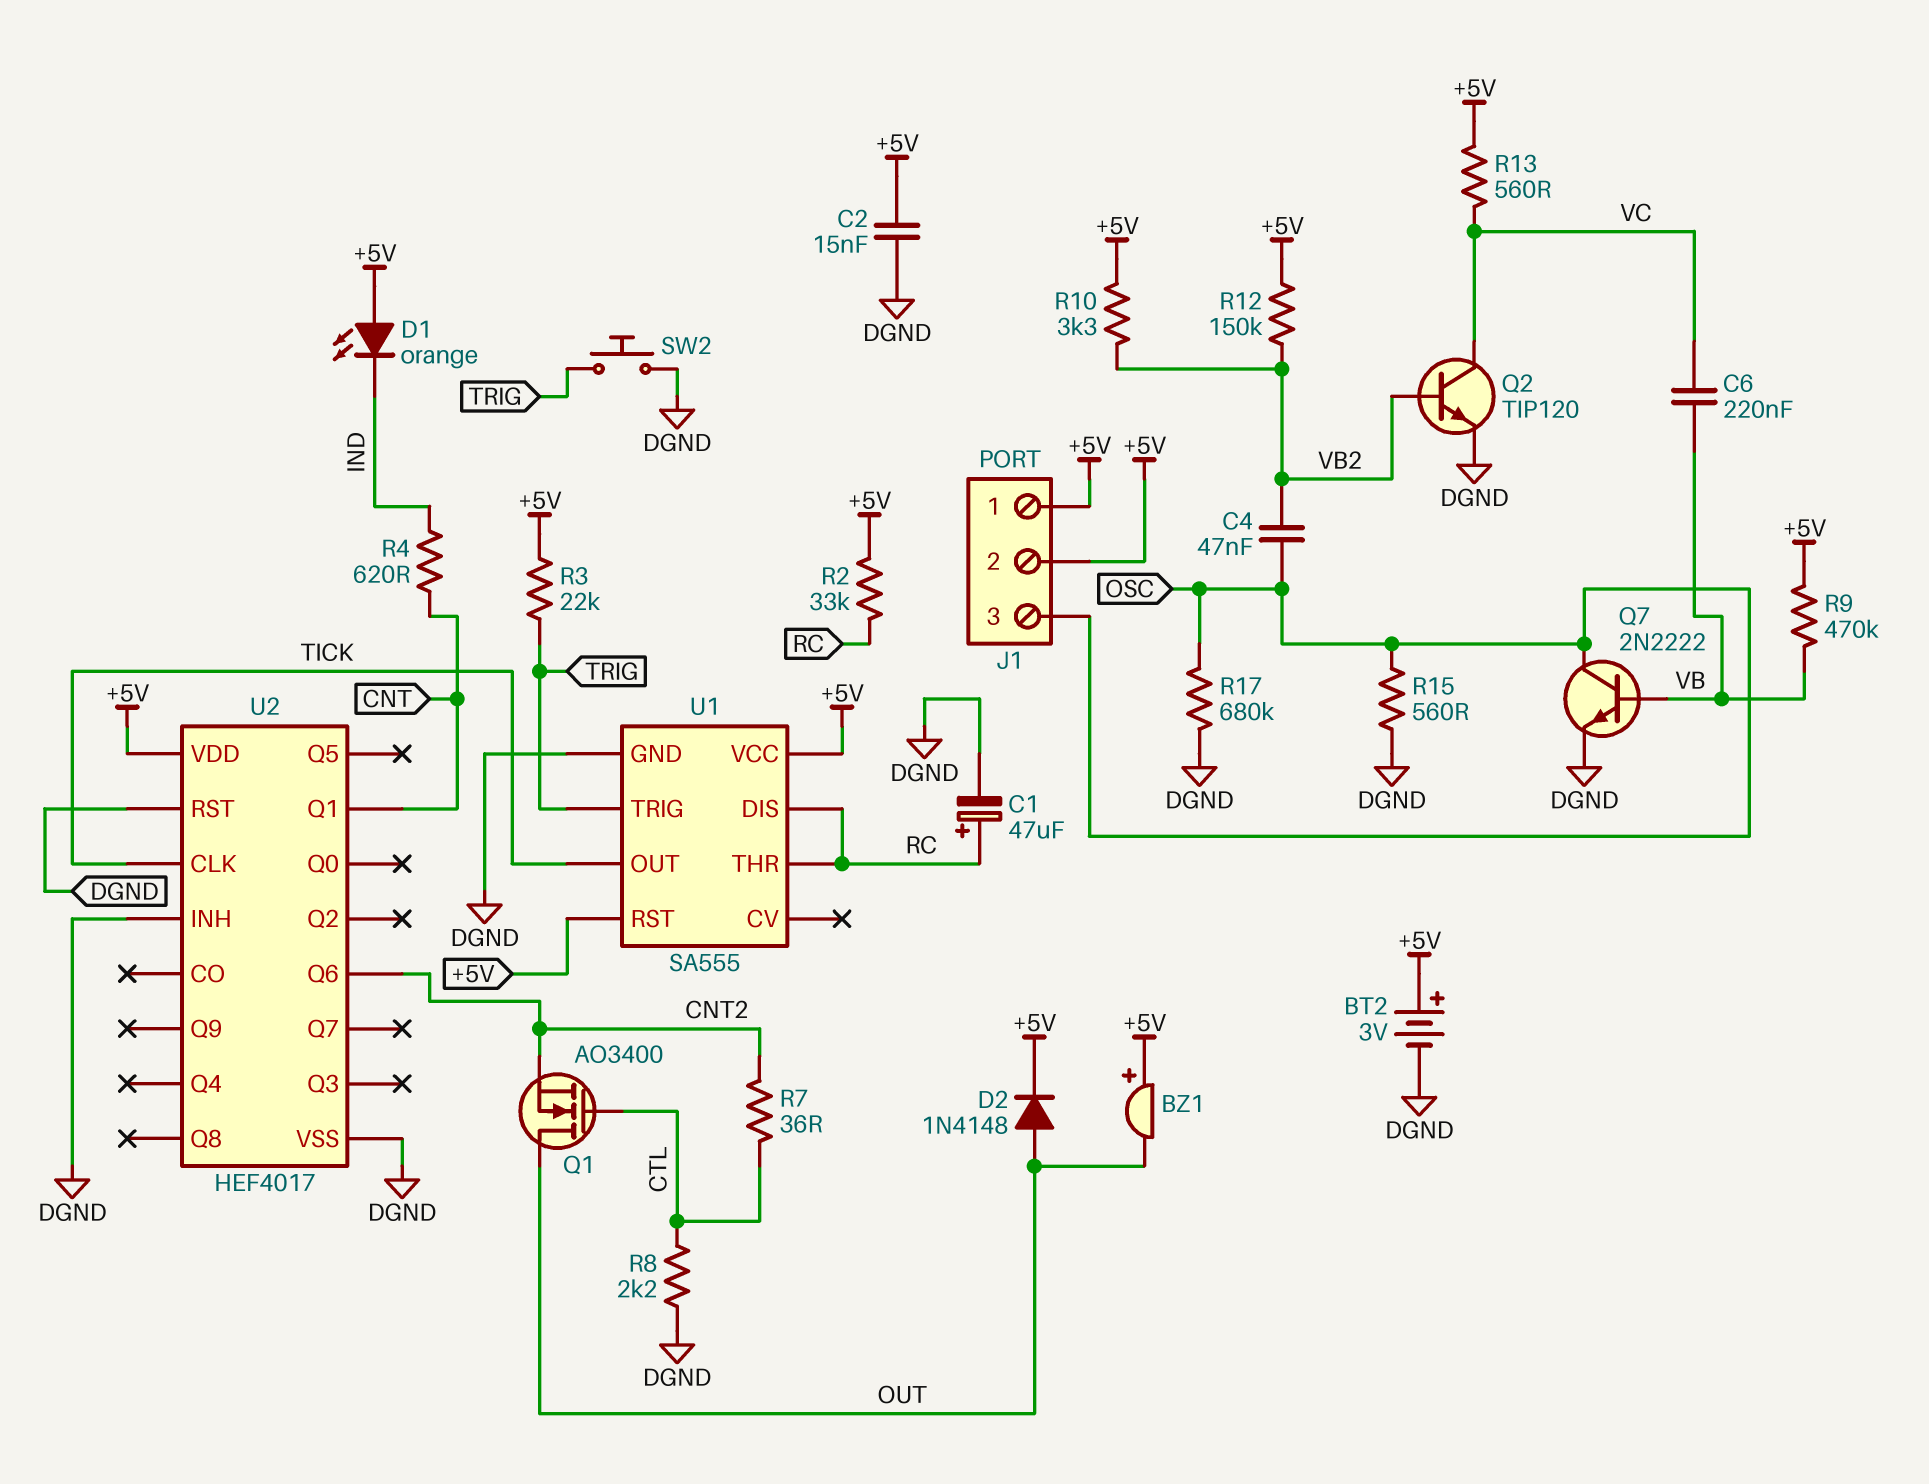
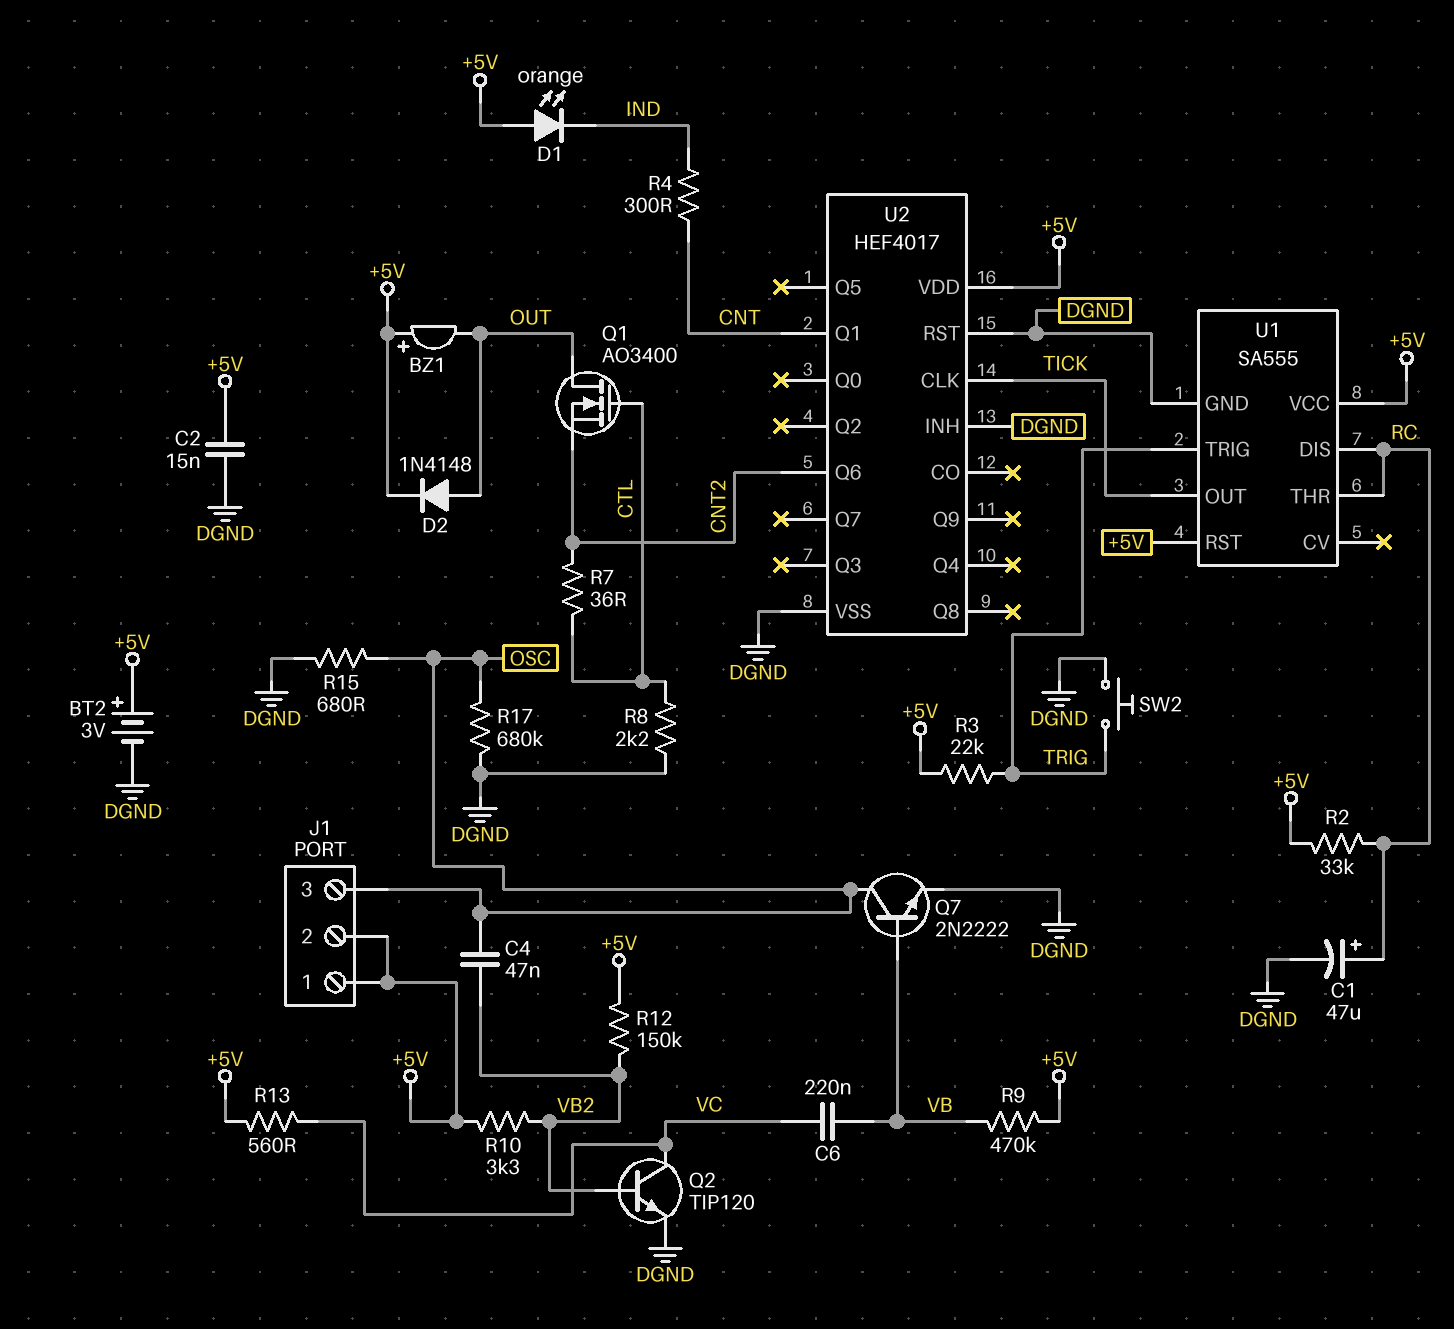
R4: 620 (CNT, IND) -> 300 (CNT, IND)
R15: 560 (DGND, OSC) -> 680 (DGND, OSC)

